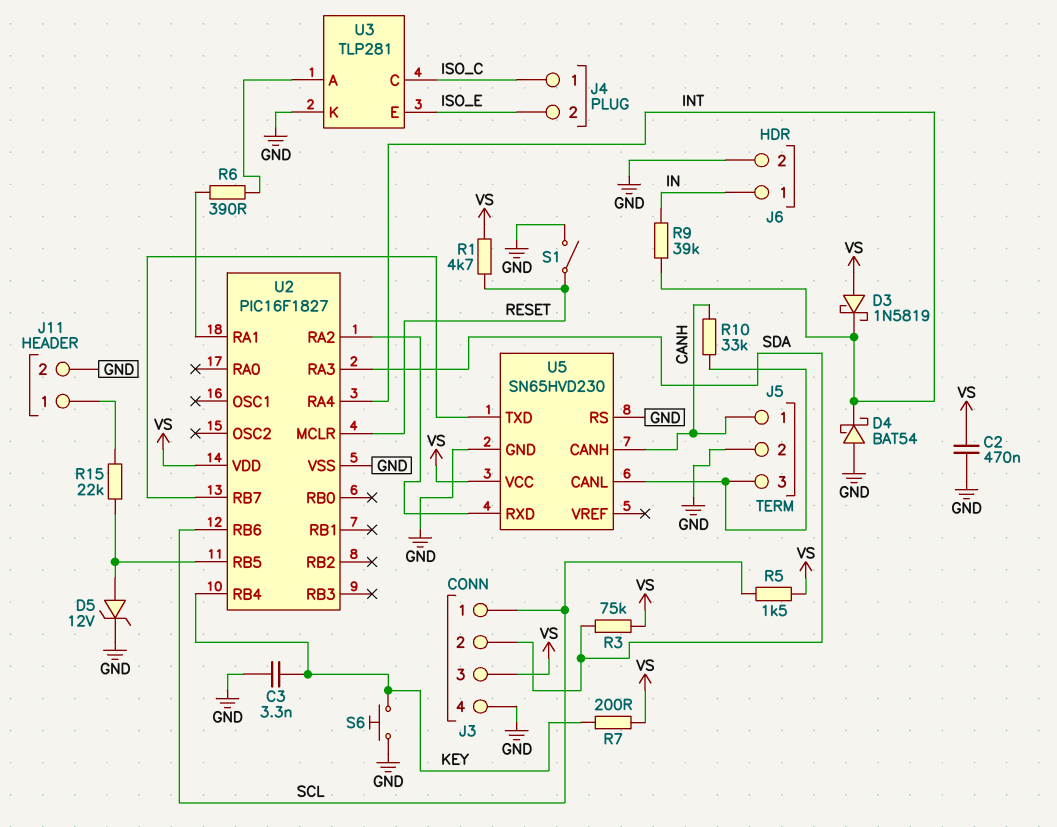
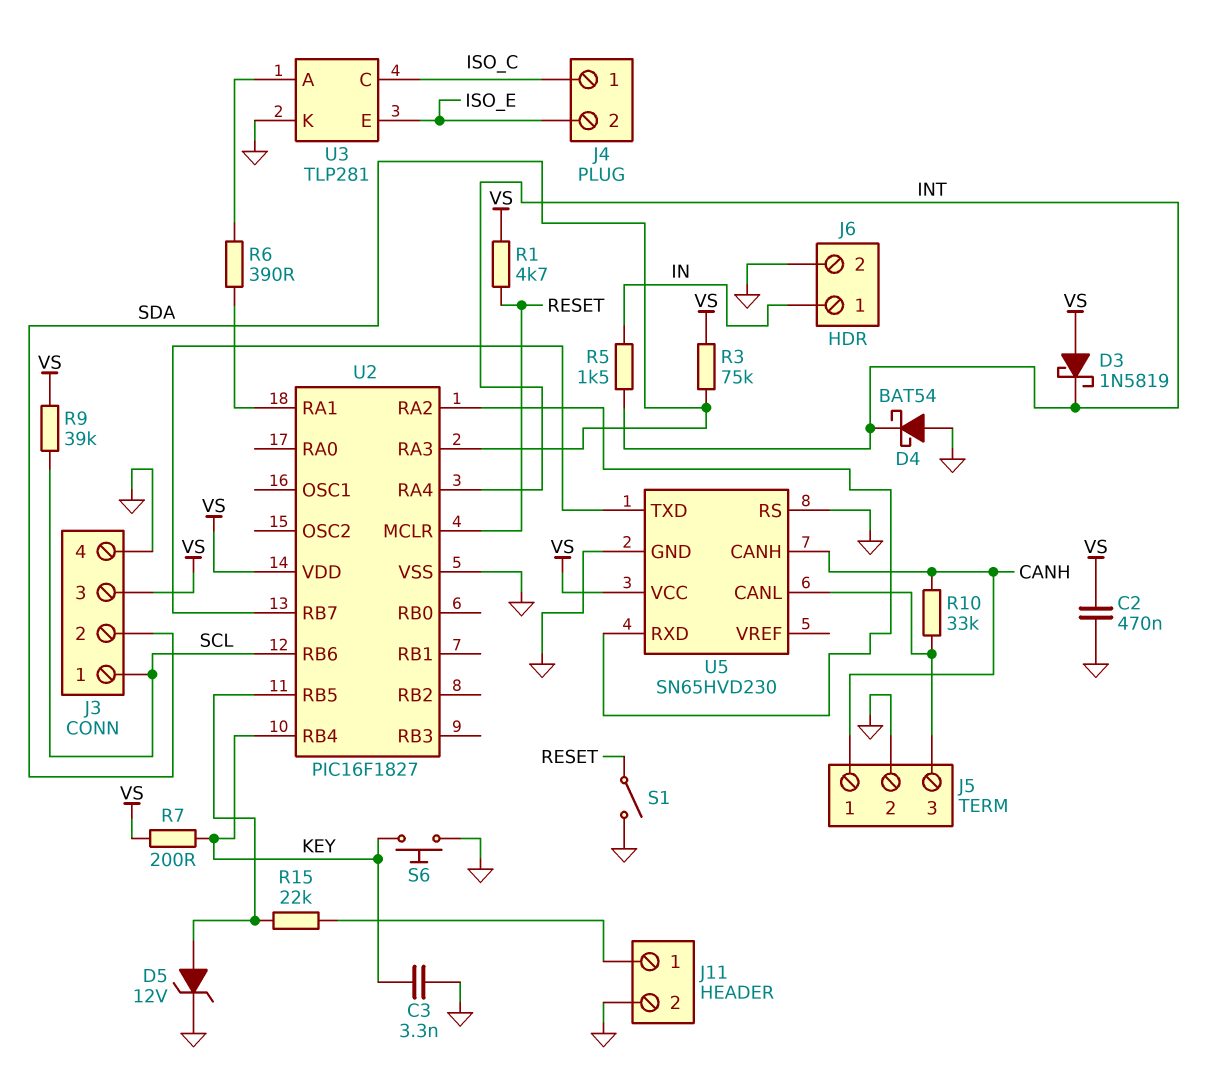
R5: 1.5k (SCL, VS) -> 1.5k (IN, INT)
R9: 39k (IN, INT) -> 39k (SCL, VS)

